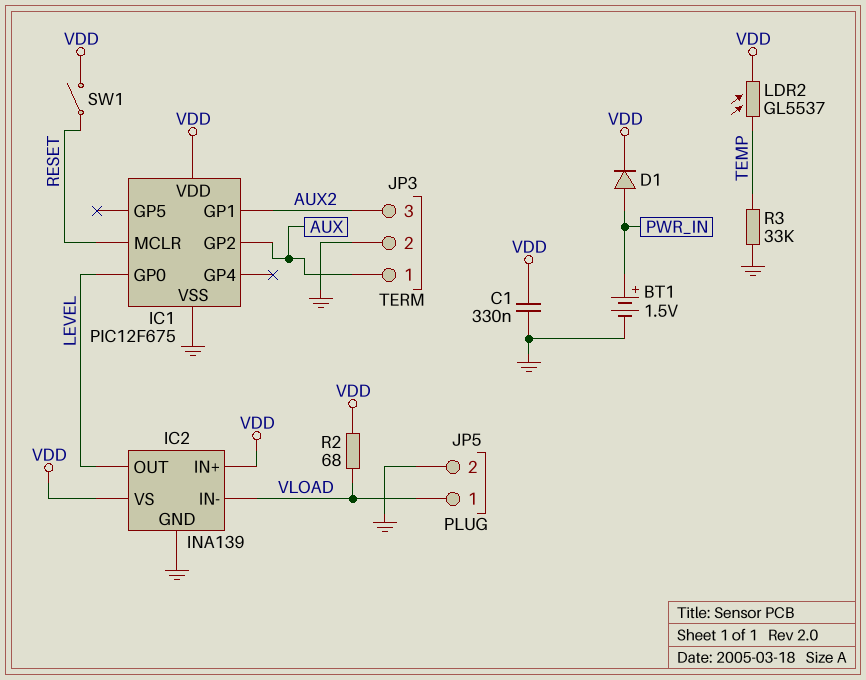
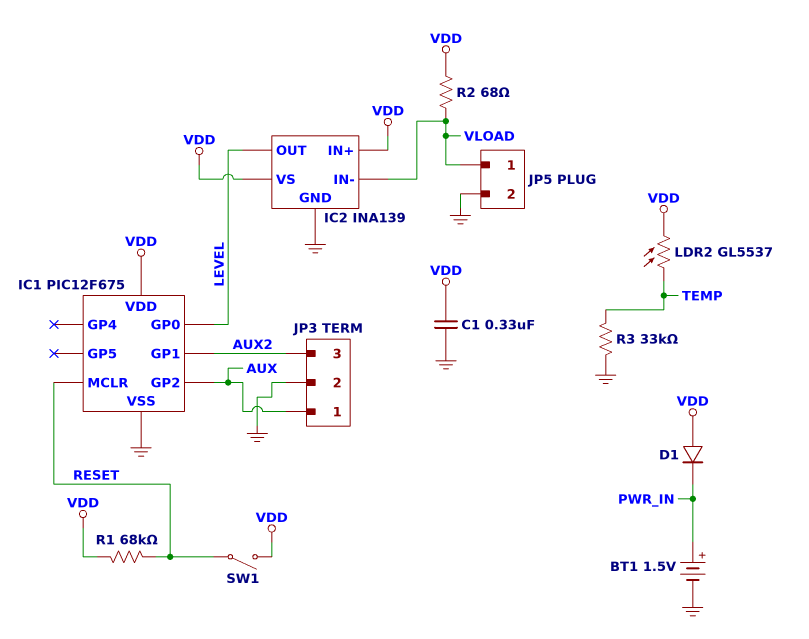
D1: diode (A PWR_IN, K VDD) -> diode (A VDD, K PWR_IN)
R1: none -> 68k (RESET, VDD)

